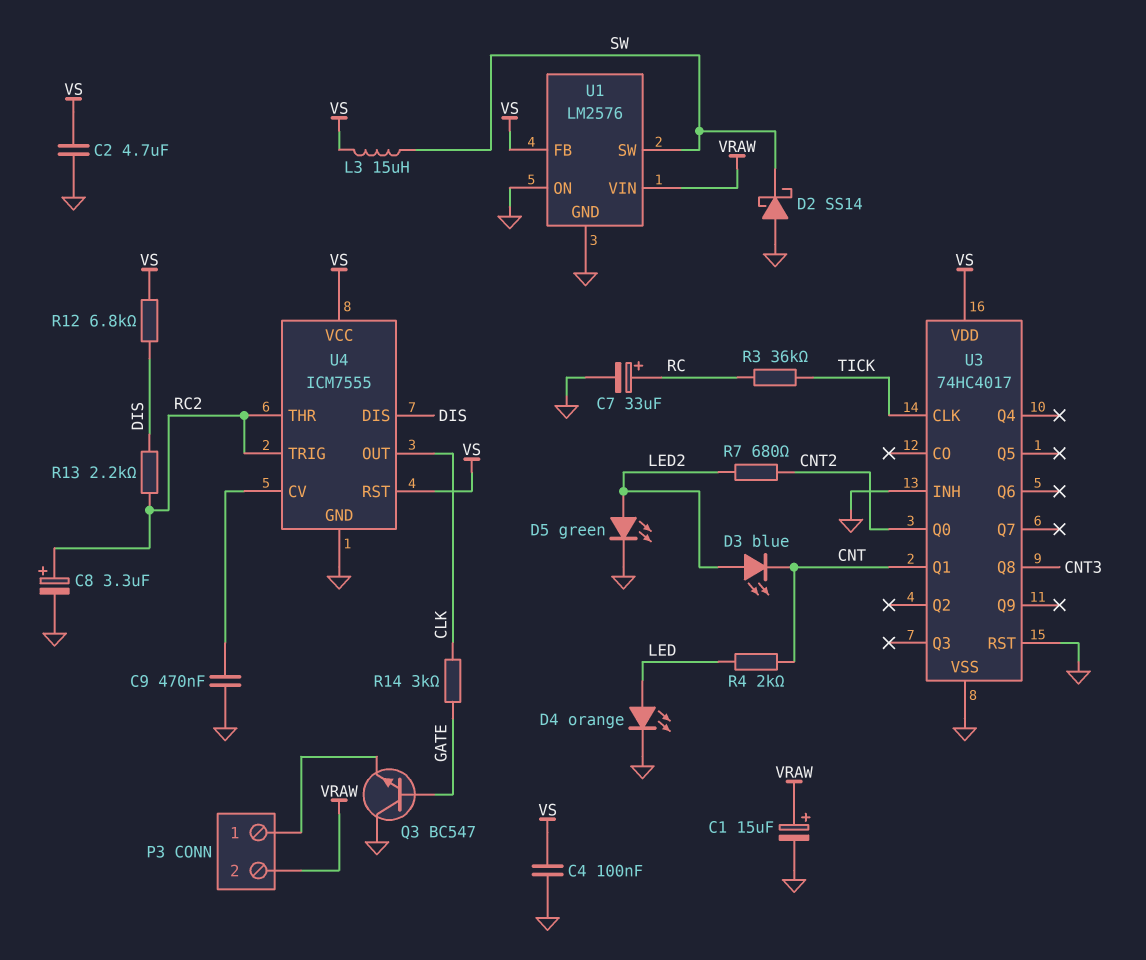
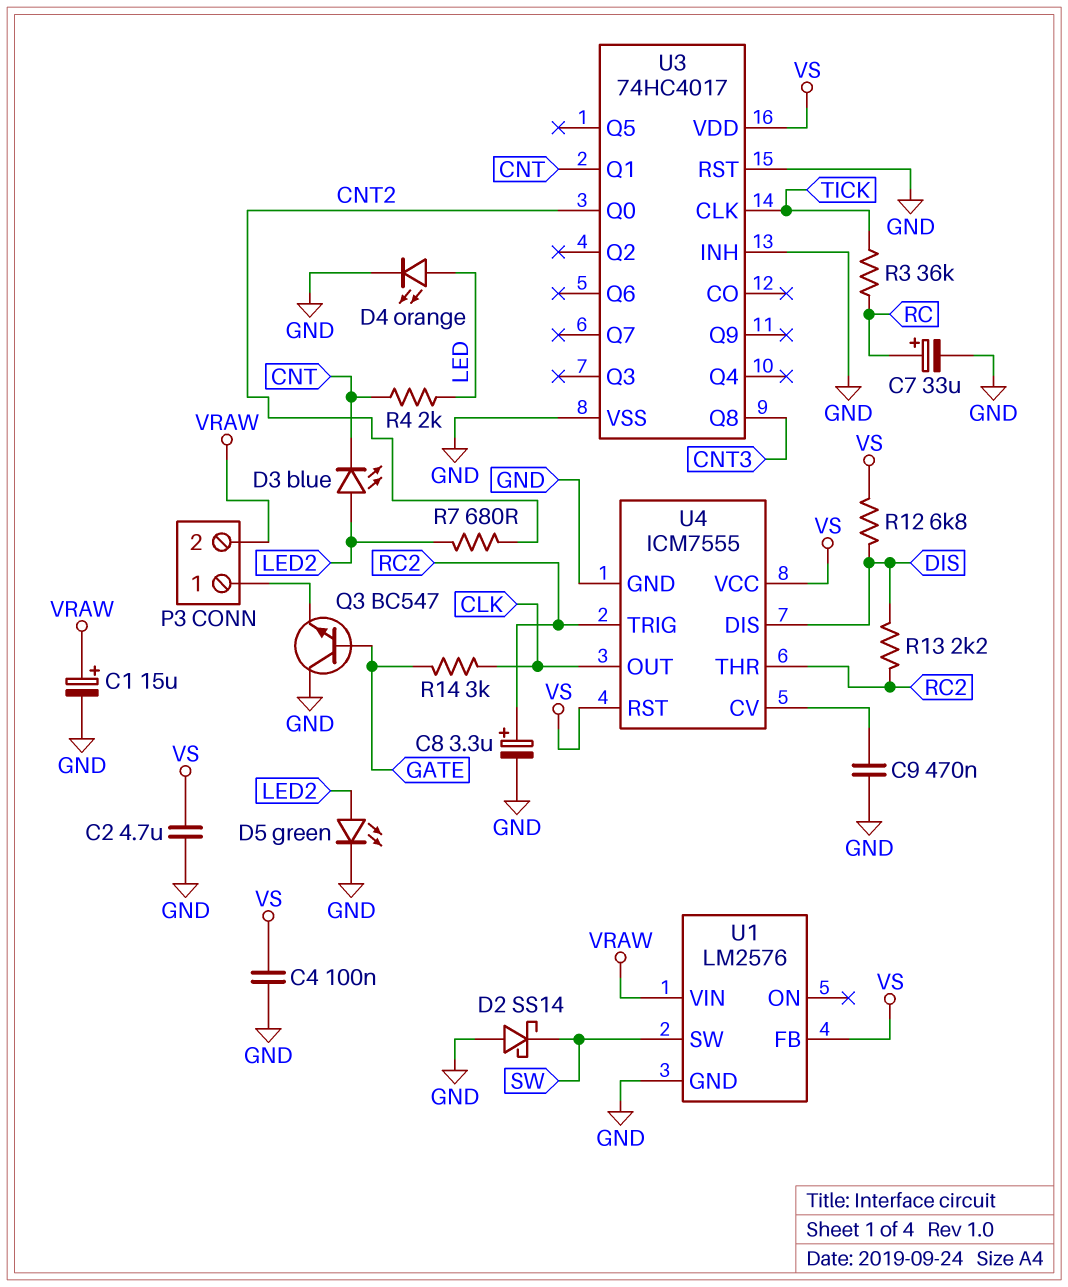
L3: 15uH (SW, VS) -> none
U1 pin ON: GND -> none

